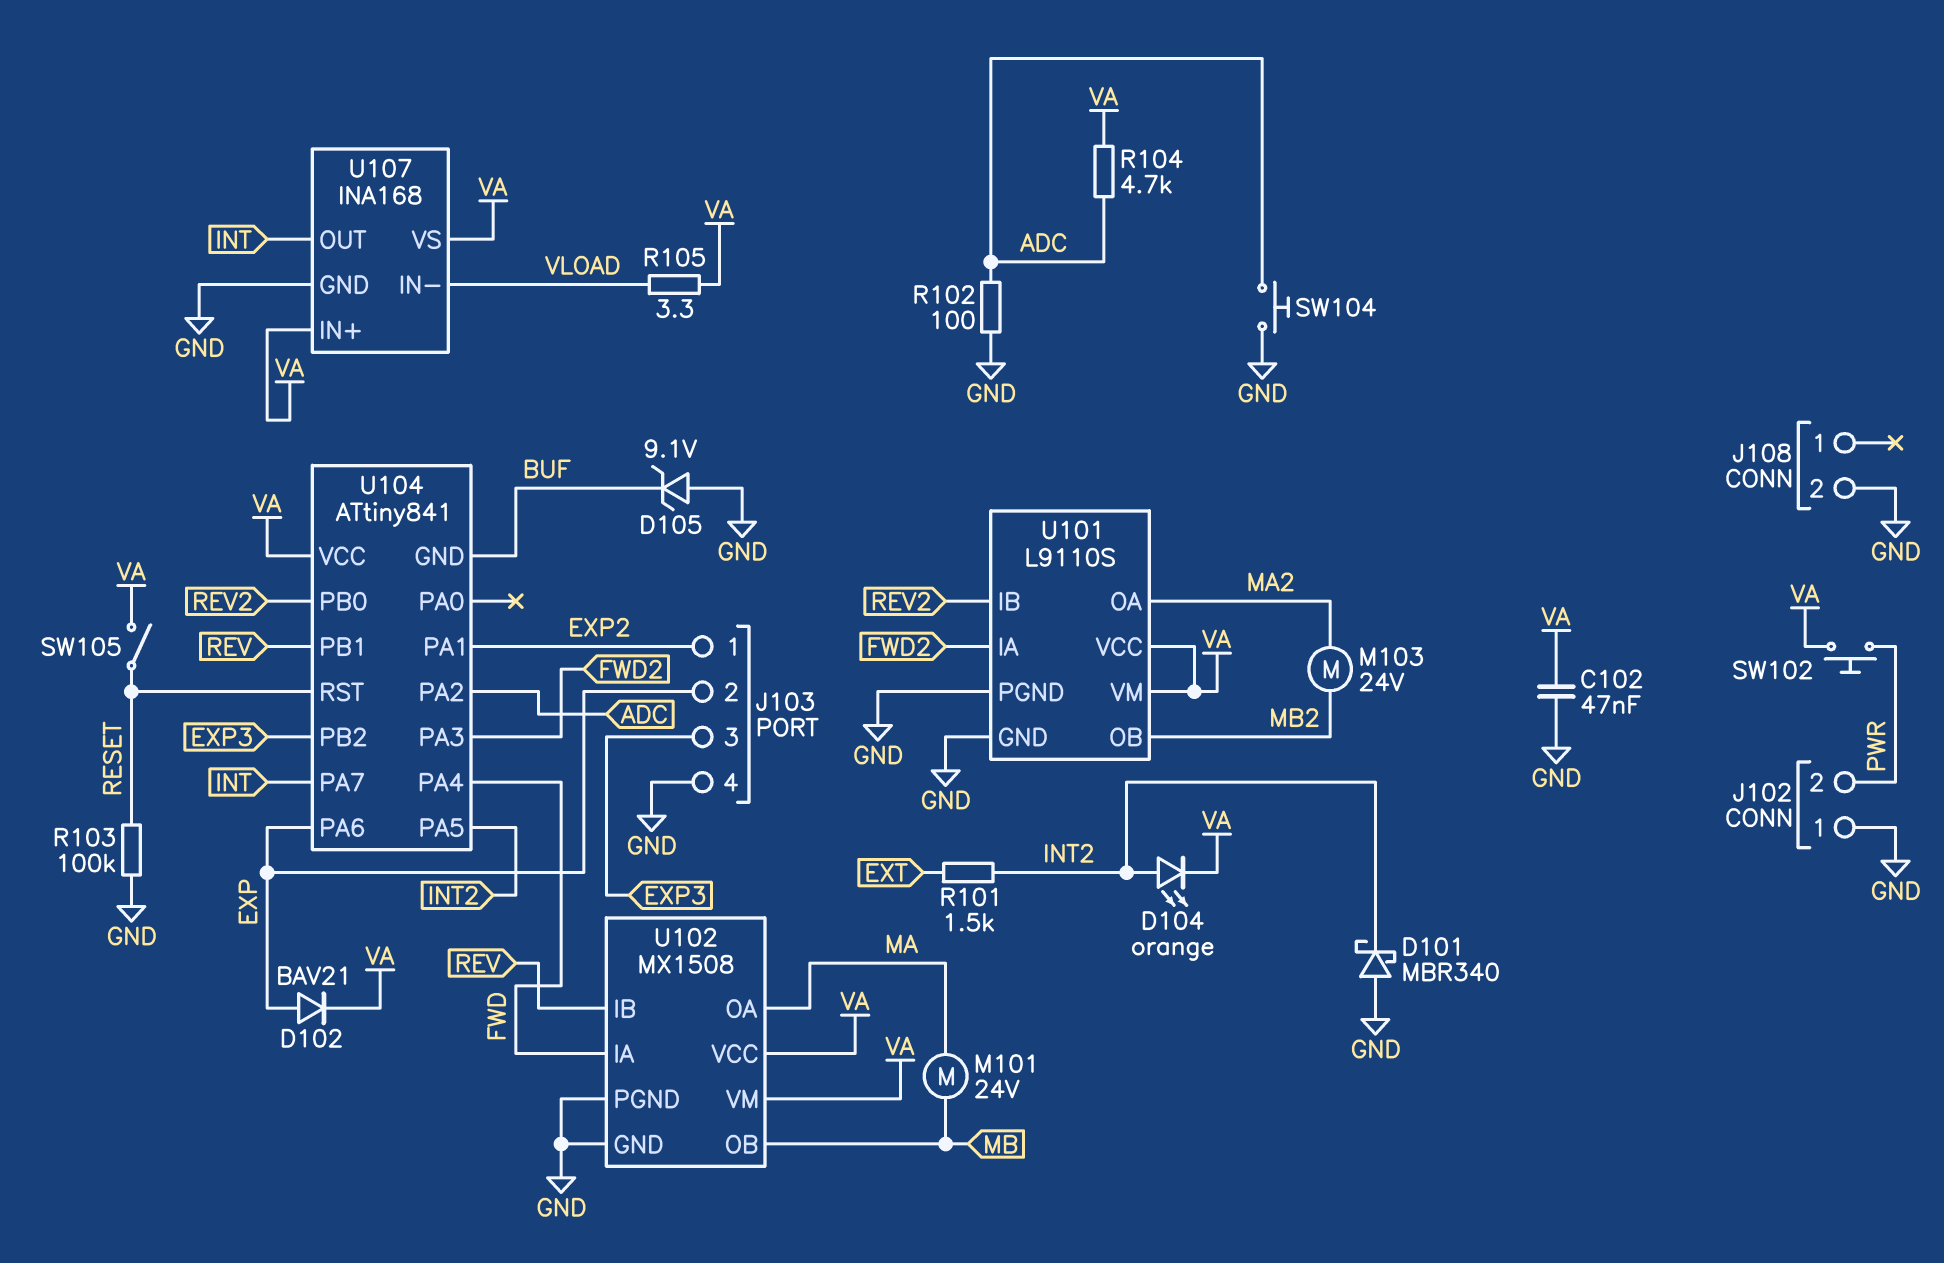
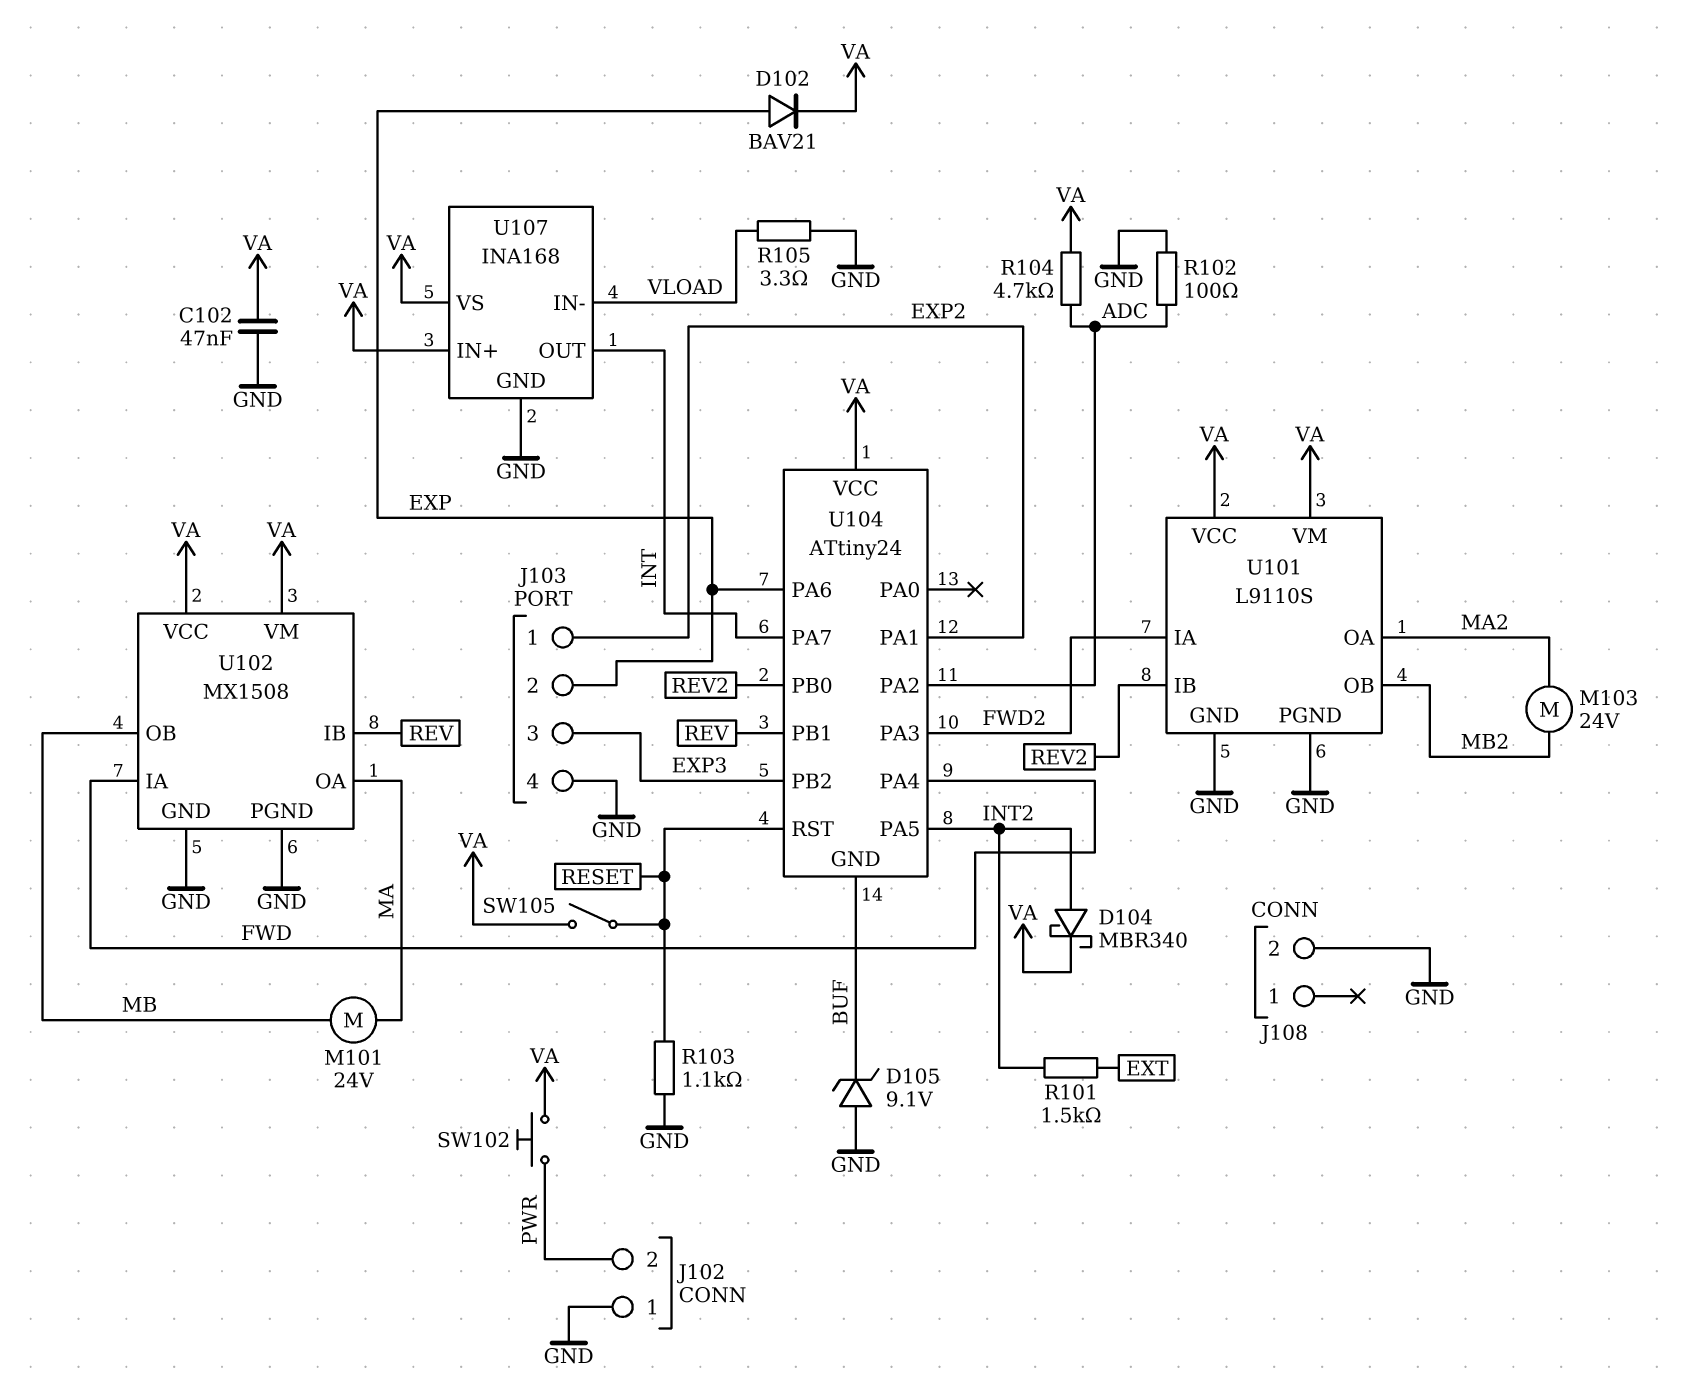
D101: schottky MBR340 (A GND, K INT2) -> none
D104: LED orange (A INT2, K VA) -> schottky MBR340 (A INT2, K VA)
R103: 100k (GND, RESET) -> 1.1k (GND, RESET)
R105: 3.3 (VA, VLOAD) -> 3.3 (GND, VLOAD)
SW104: button (ADC, GND) -> none
U104: ATtiny841 -> ATtiny24

